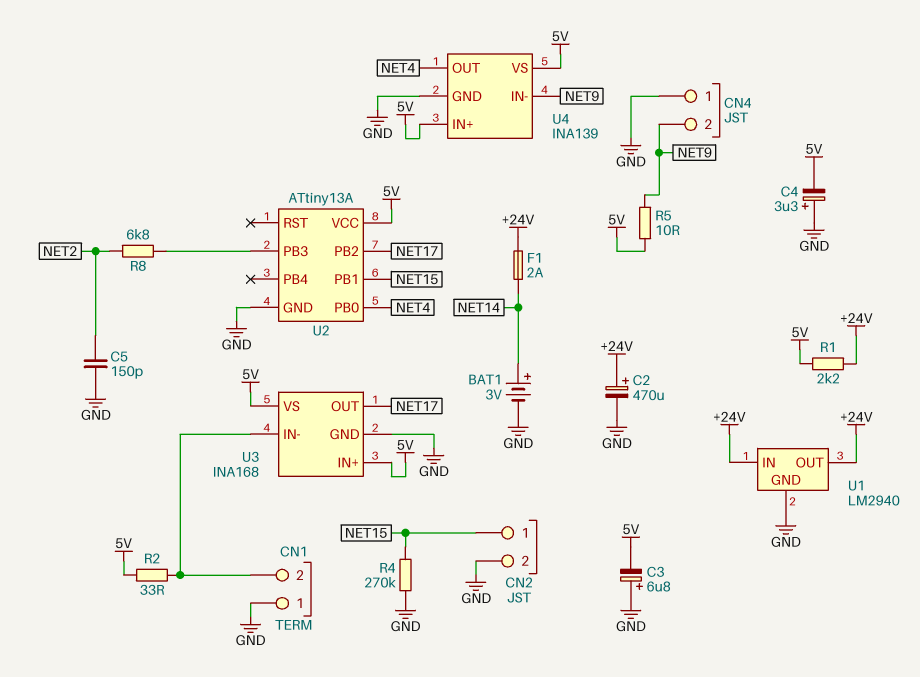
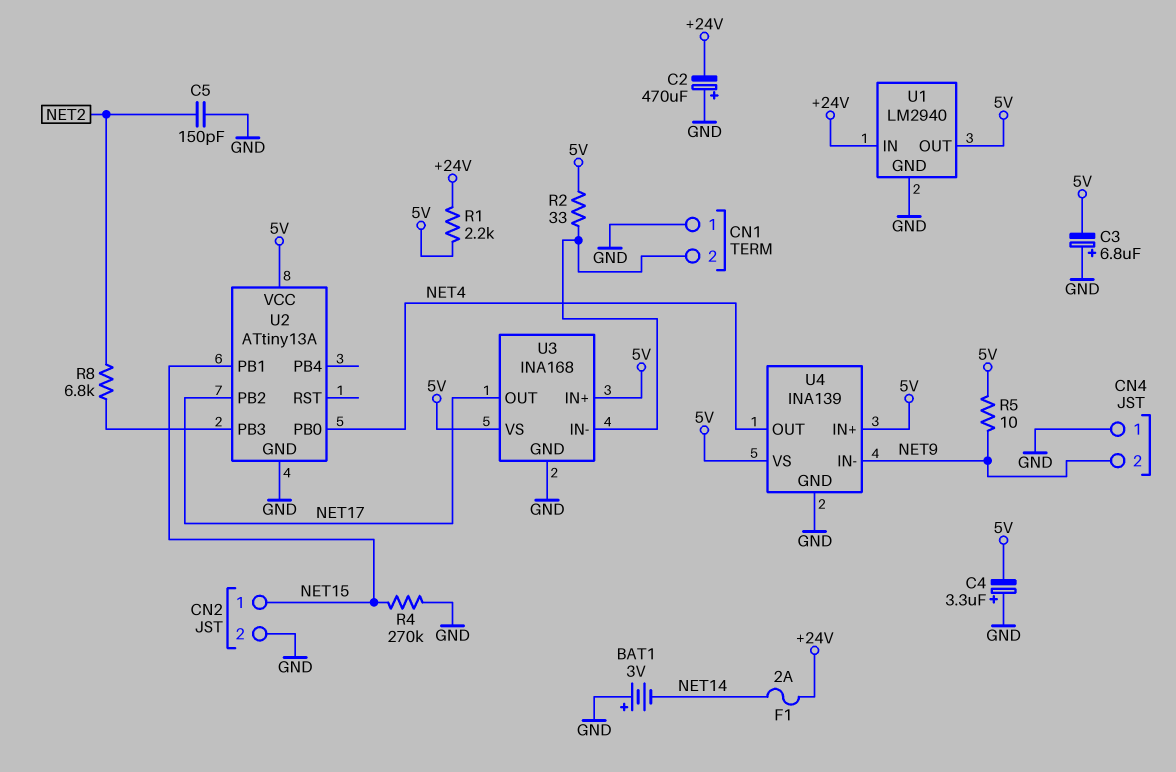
BAT1: 3V (plus NET14, minus GND) -> 3V (plus GND, minus NET14)
C2: 470uF (plus +24V, minus GND) -> 470uF (plus GND, minus +24V)
U1 pin OUT: +24V -> 5V

